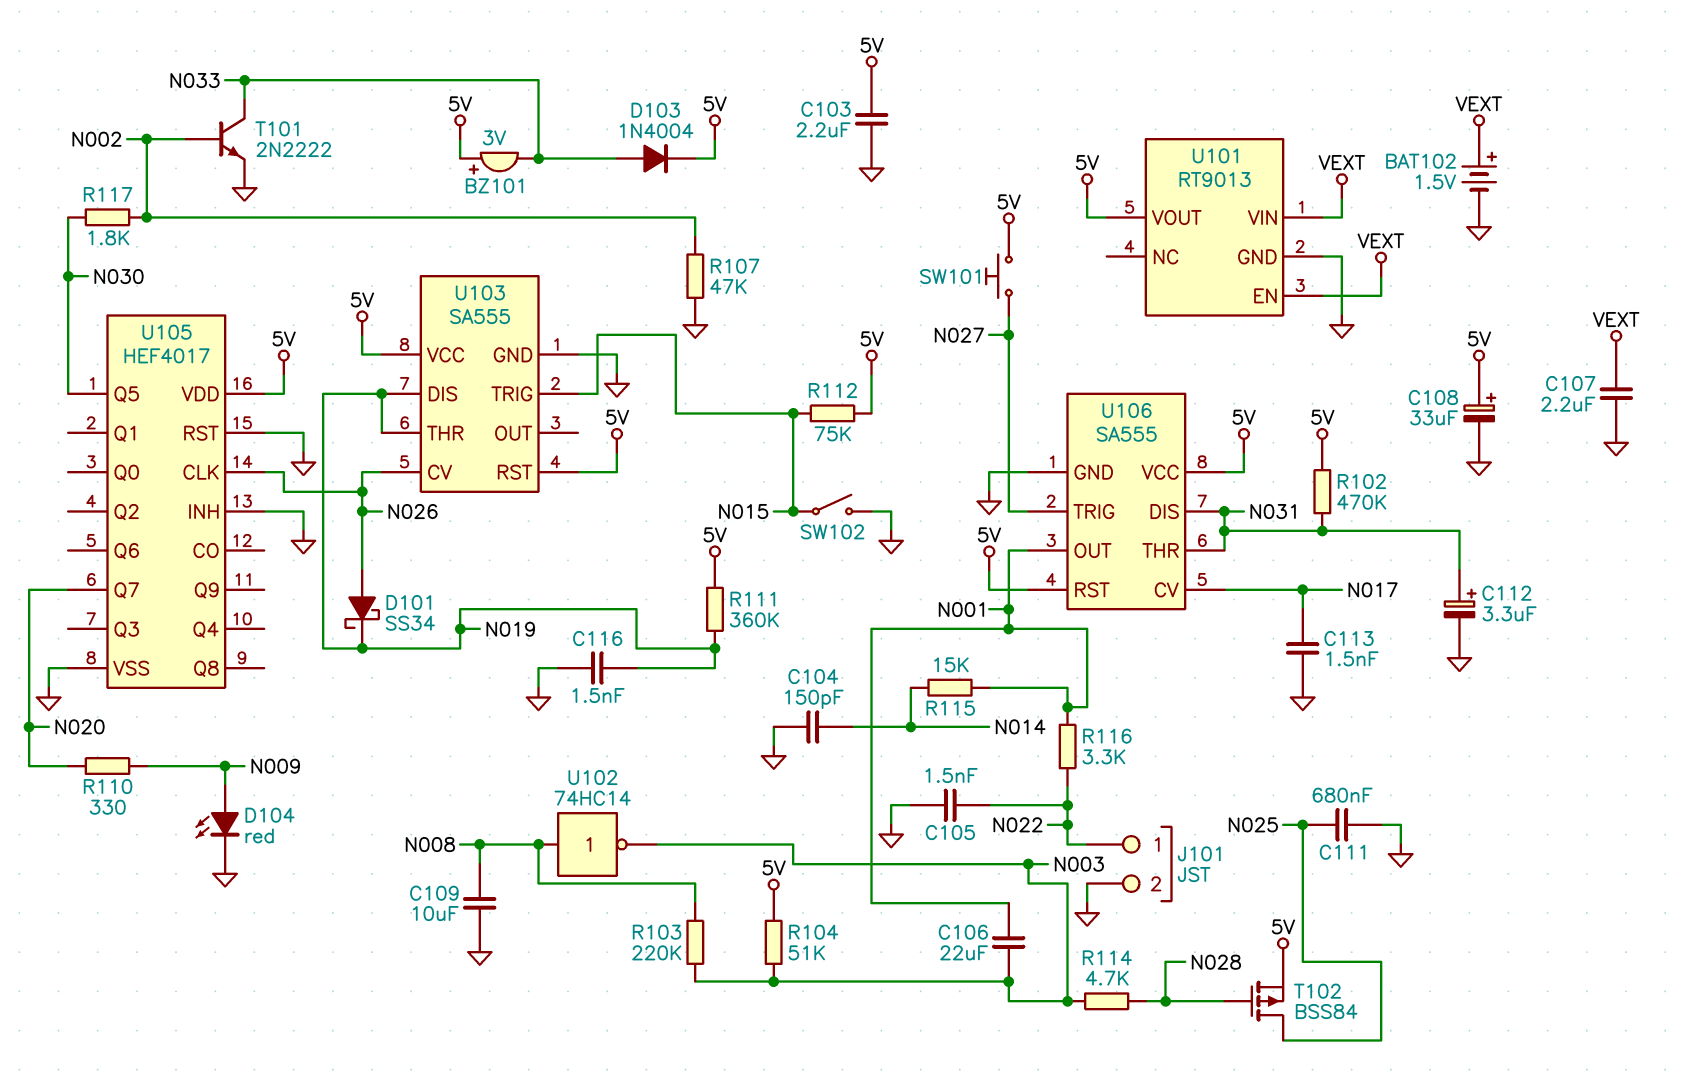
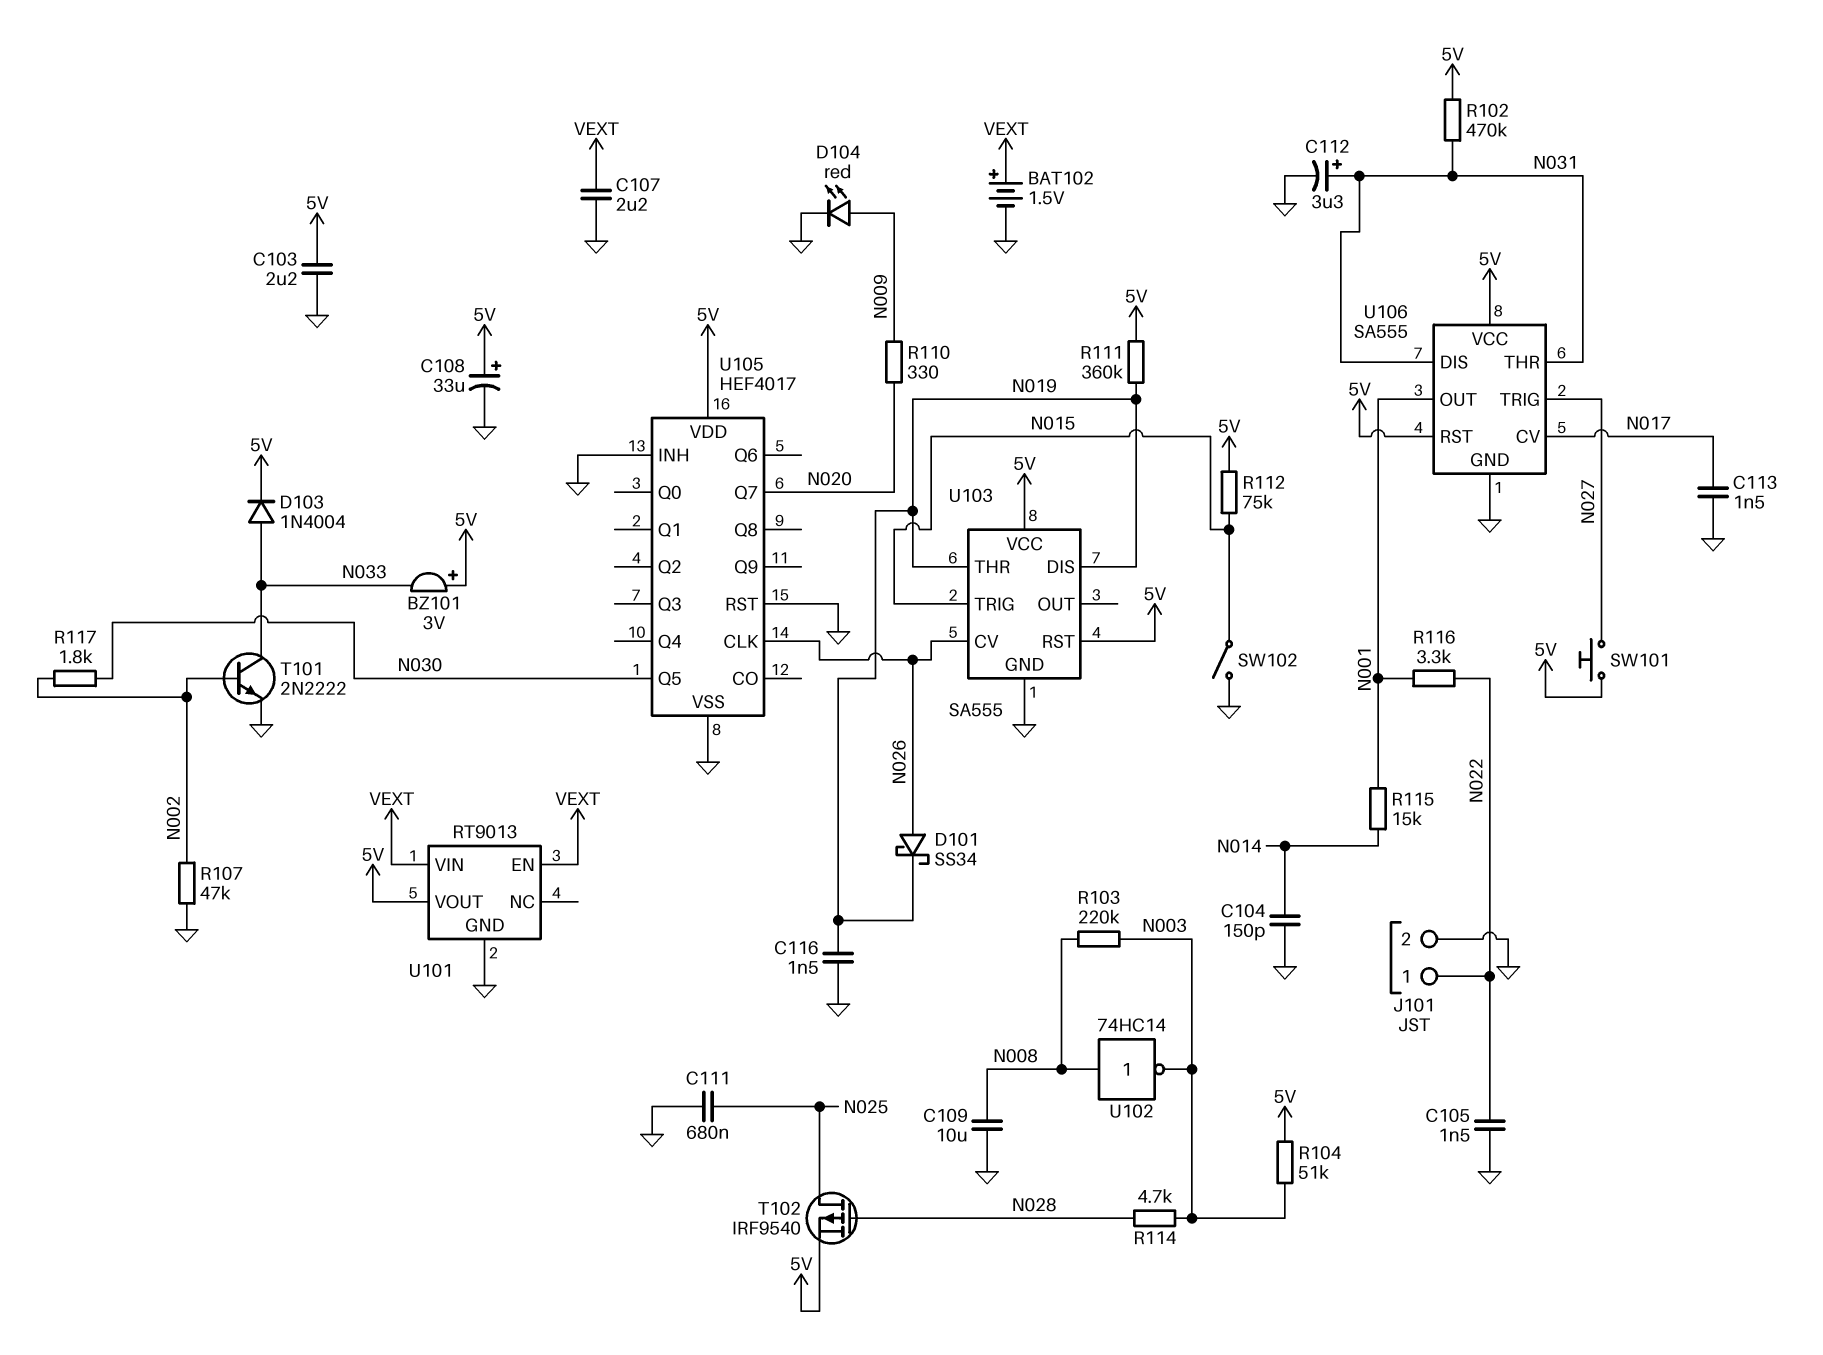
C106: 22uF (N001, N003) -> none
T102: PMOS BSS84 (G N028, D N025, S 5V) -> PMOS IRF9540 (G N028, D N025, S 5V)

